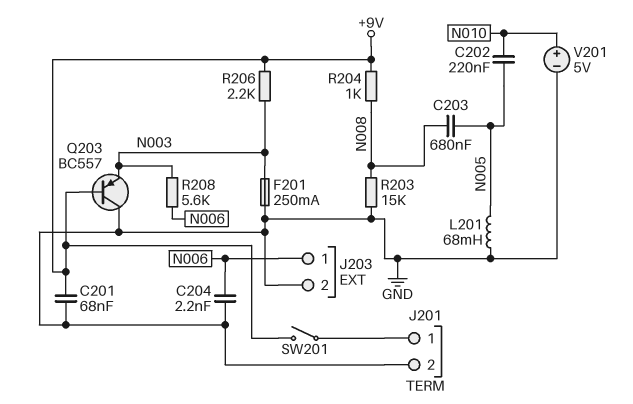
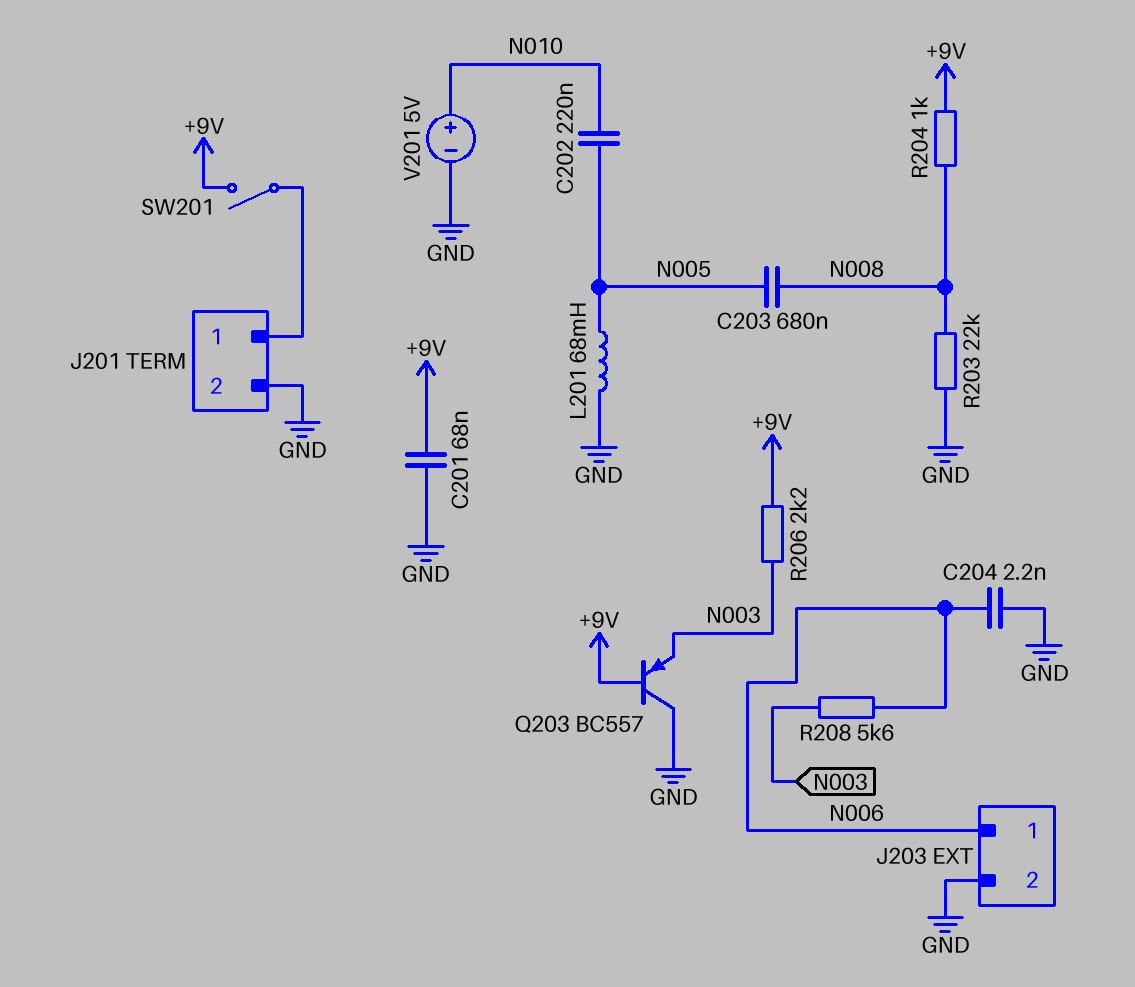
F201: 250mA (GND, N003) -> none
R203: 15k (GND, N008) -> 22k (GND, N008)

